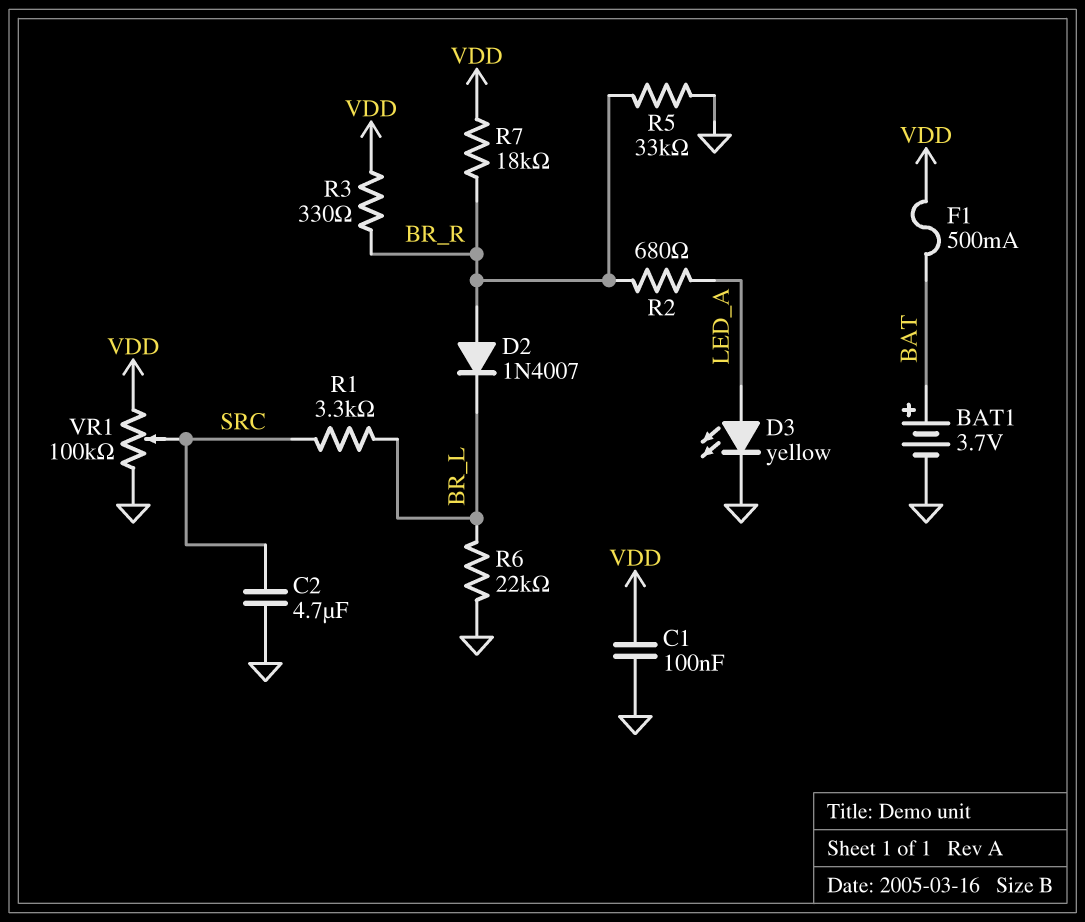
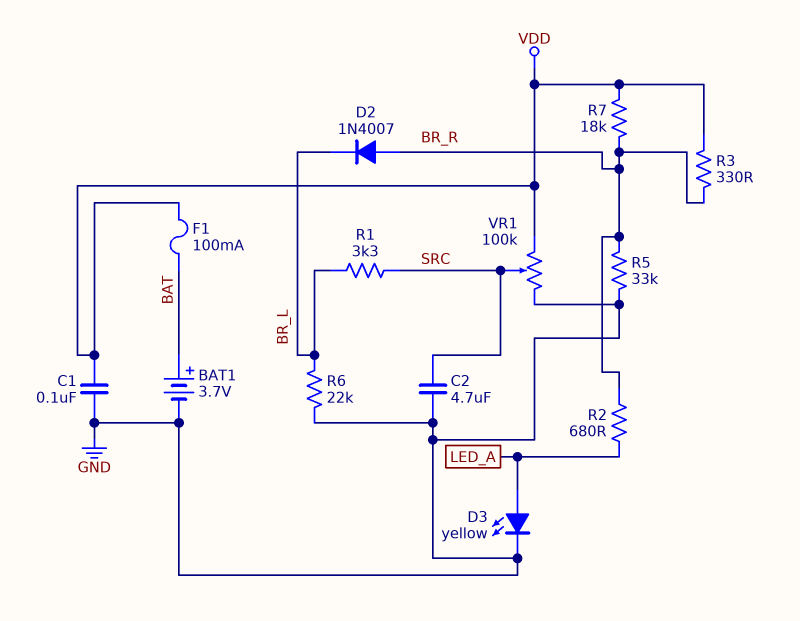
F1: 500mA (BAT, VDD) -> 100mA (BAT, VDD)

